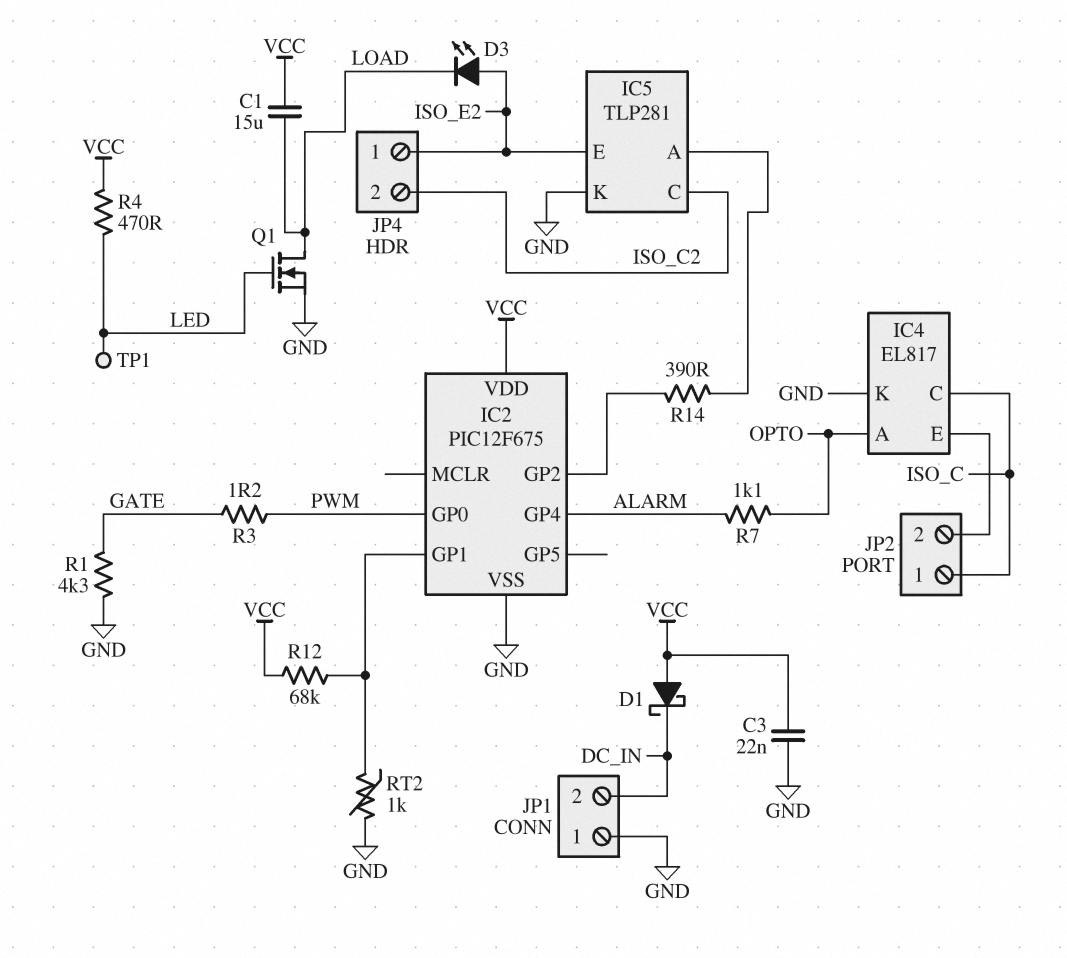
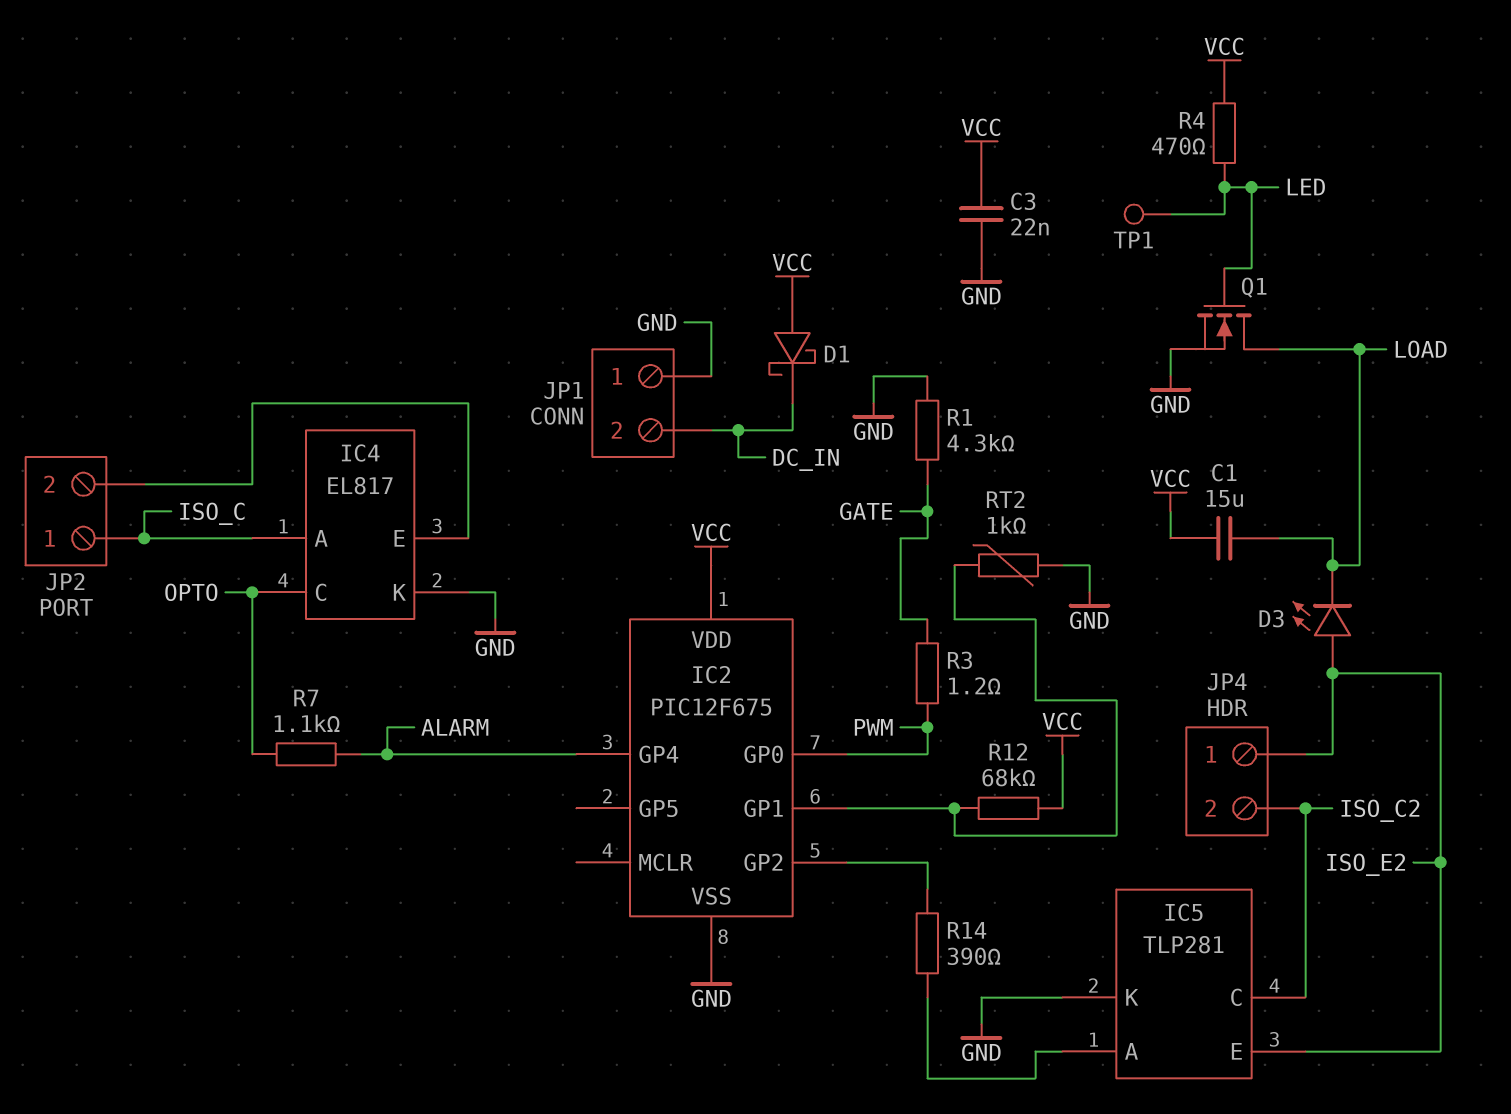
IC4 pin A: OPTO -> ISO_C
IC4 pin C: ISO_C -> OPTO

